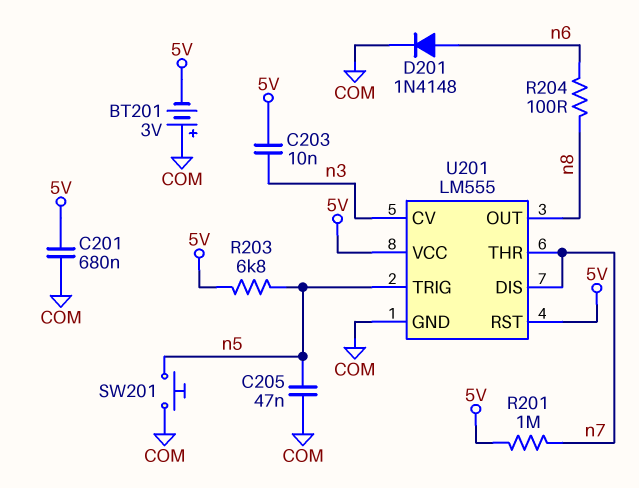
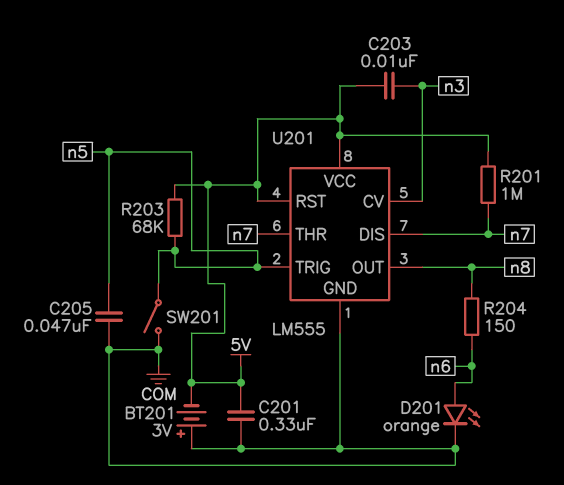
C201: 680nF (5V, COM) -> 330nF (5V, COM)
D201: diode 1N4148 (A n6, K COM) -> LED orange (A n6, K COM)
R203: 6.8k (5V, n5) -> 68k (5V, n5)
R204: 100 (n6, n8) -> 150 (n6, n8)
SW201: button (COM, n5) -> switch (COM, n5)

